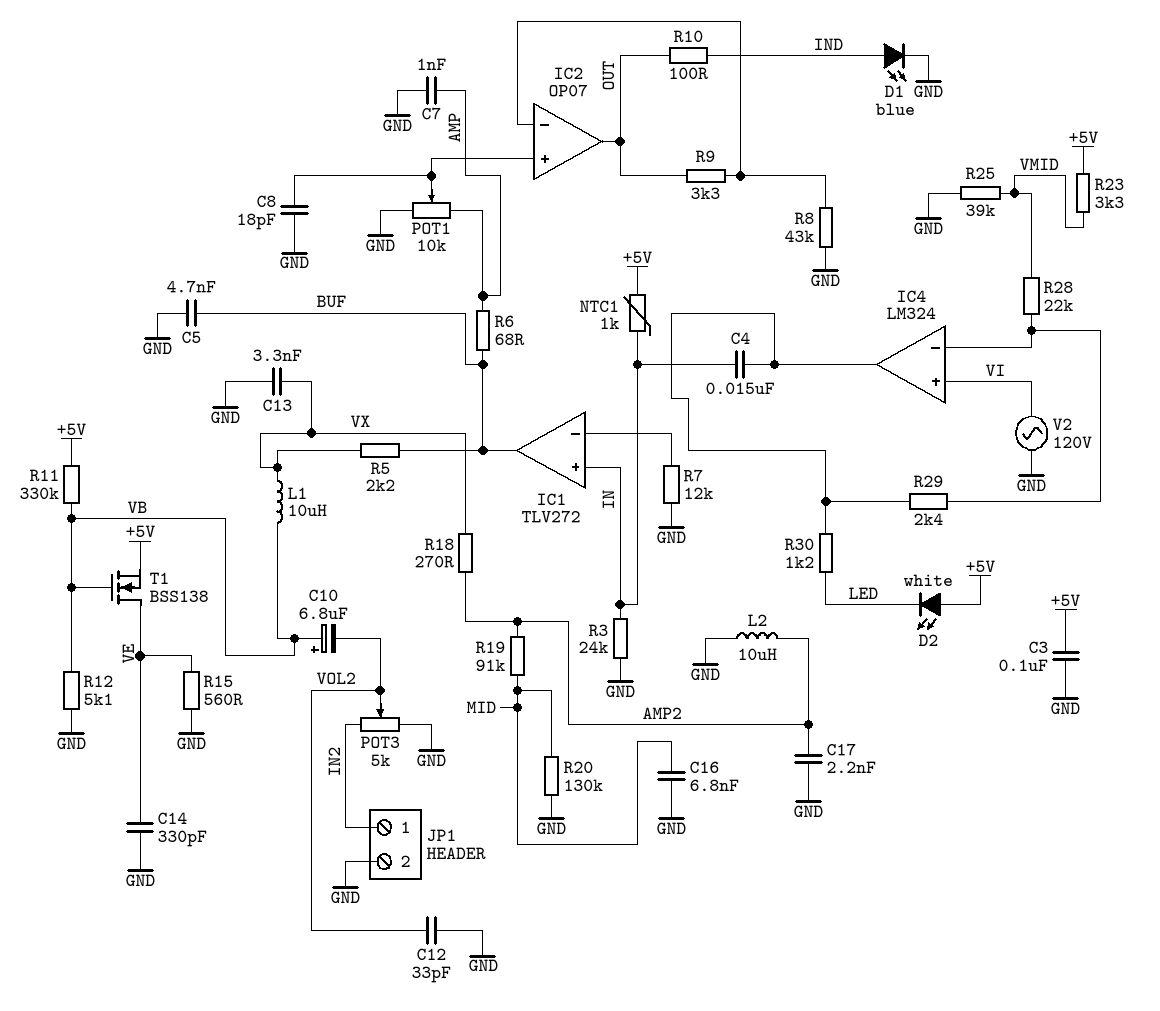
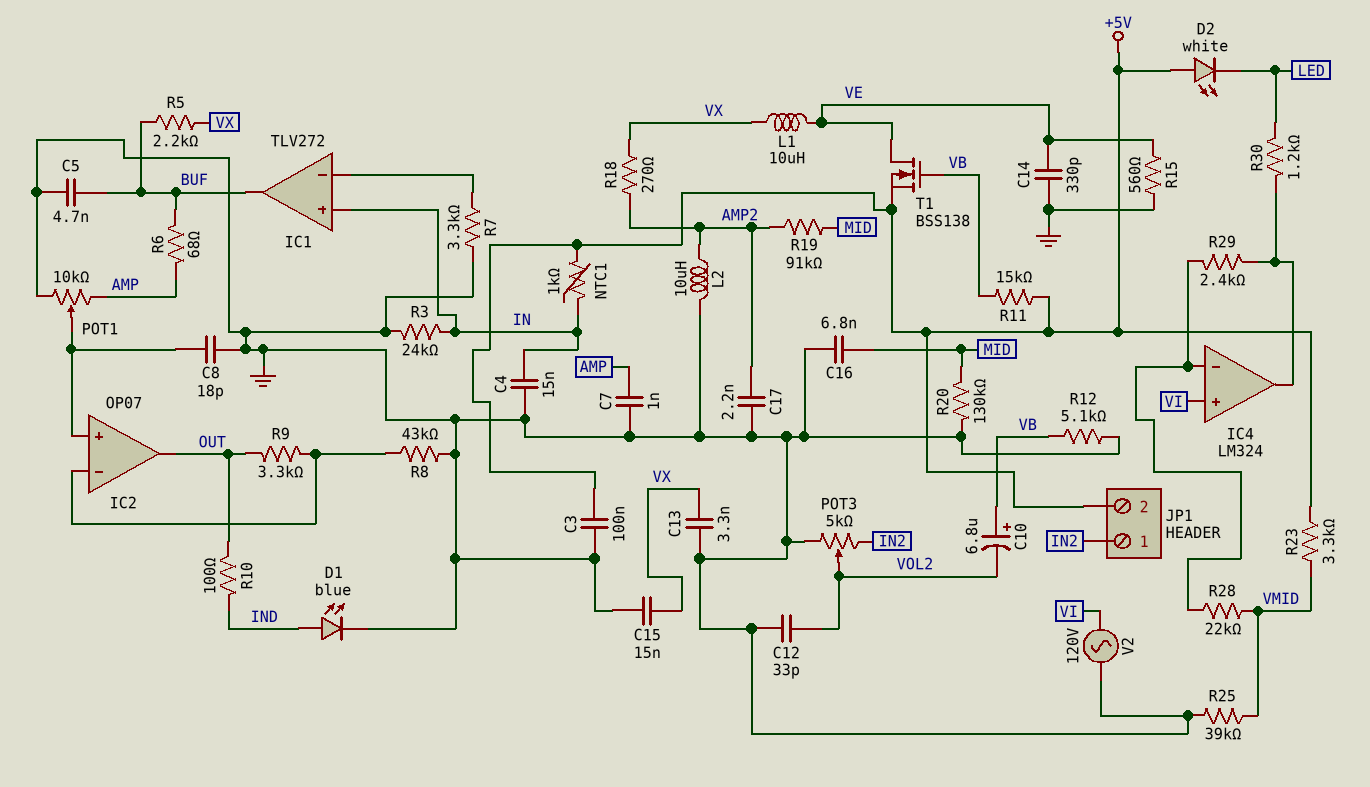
C4: 15nF (IC4/out, IN) -> 15nF (GND, IN)
C15: none -> 15nF (GND, VX)
JP1 pin 2: GND -> +5V
L1: 10uH (VB, VX) -> 10uH (VE, VX)
R7: 12k (GND, IC1/in-) -> 3.3k (GND, IC1/in-)
R11: 330k (+5V, VB) -> 15k (+5V, VB)

